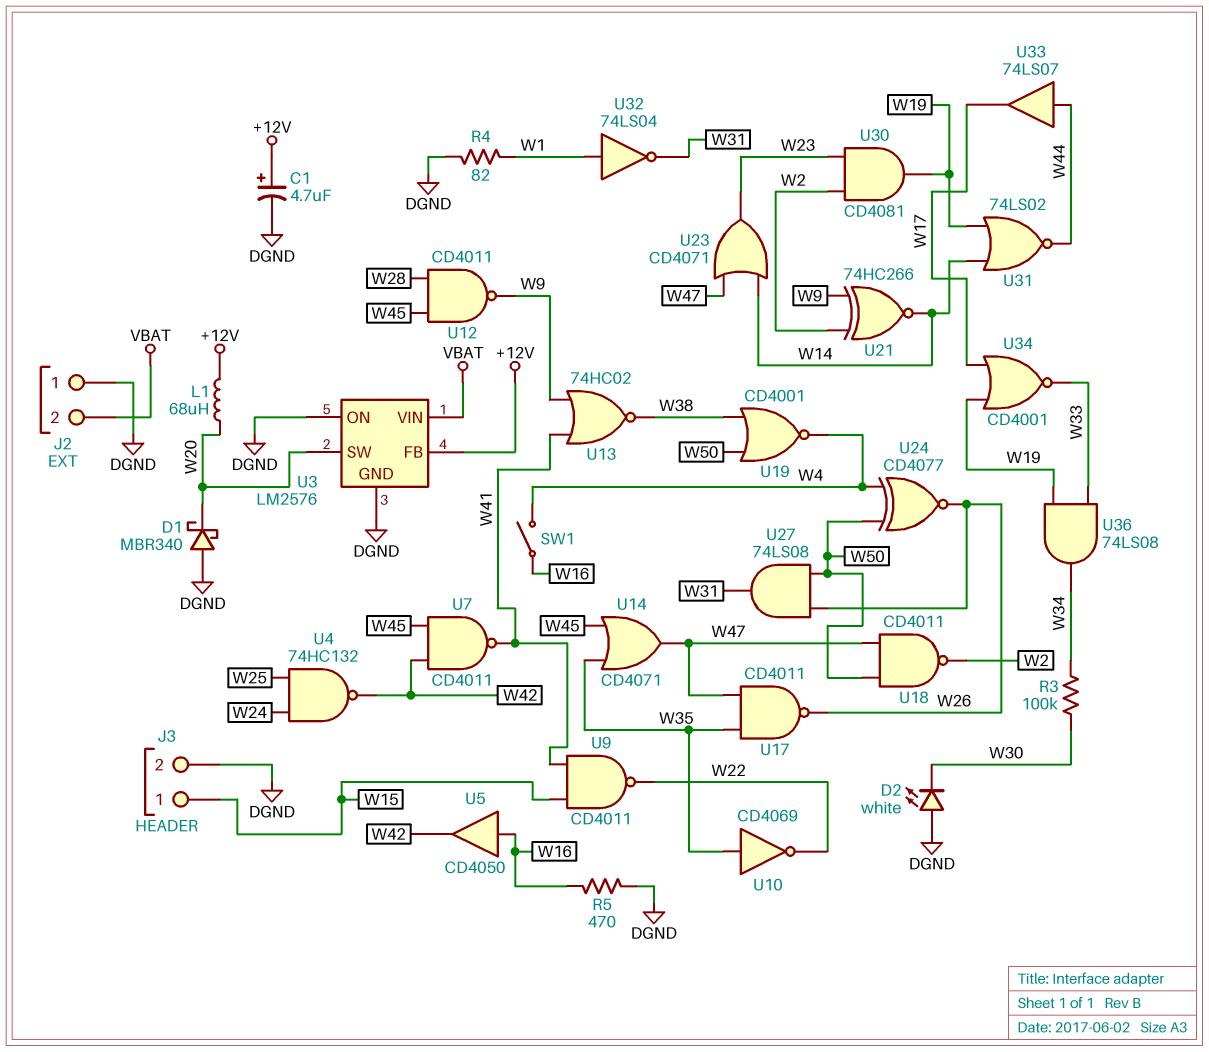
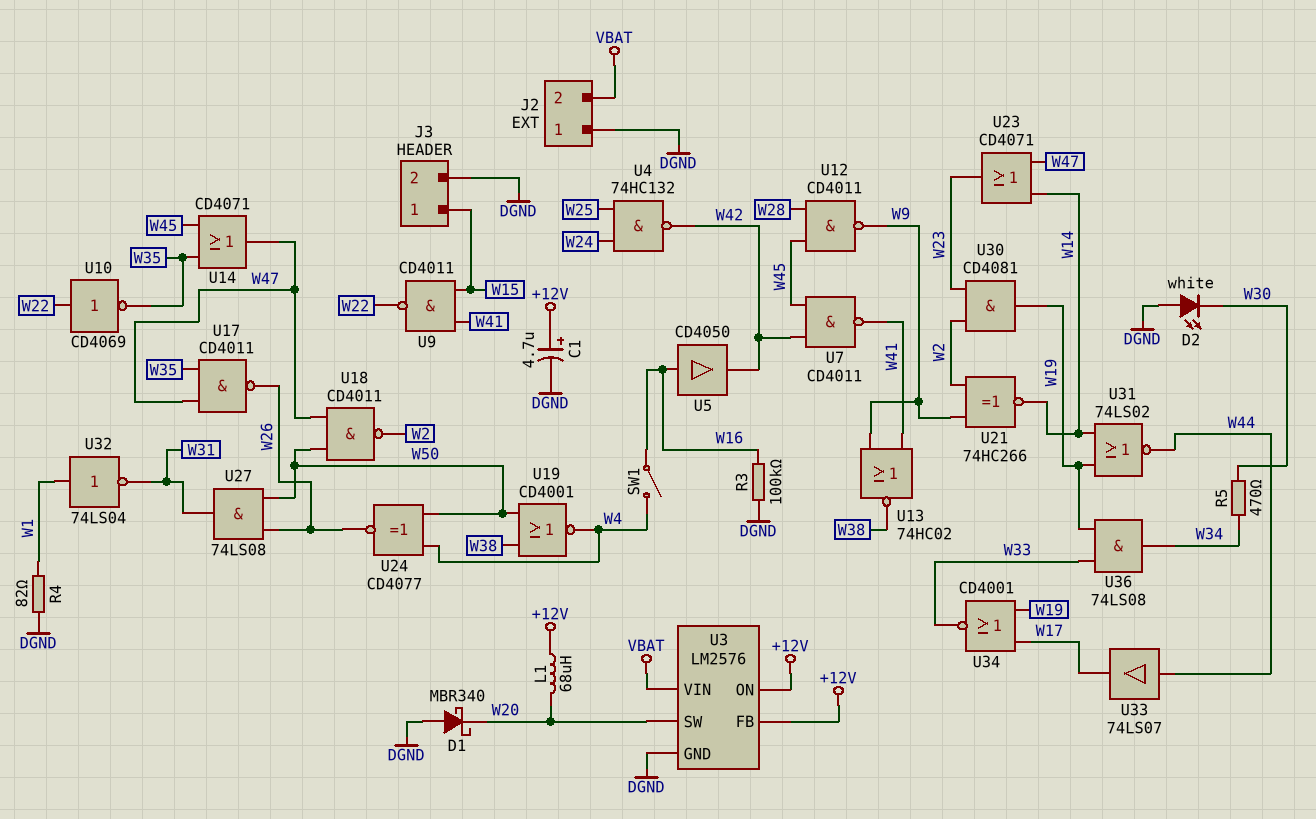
R3: 100k (W30, W34) -> 100k (DGND, W16)
R5: 470 (DGND, W16) -> 470 (W30, W34)
U3 pin ON: DGND -> +12V
U10: NOT CD4069 (in W35, out W22) -> NOT CD4069 (in W22, out W35)

